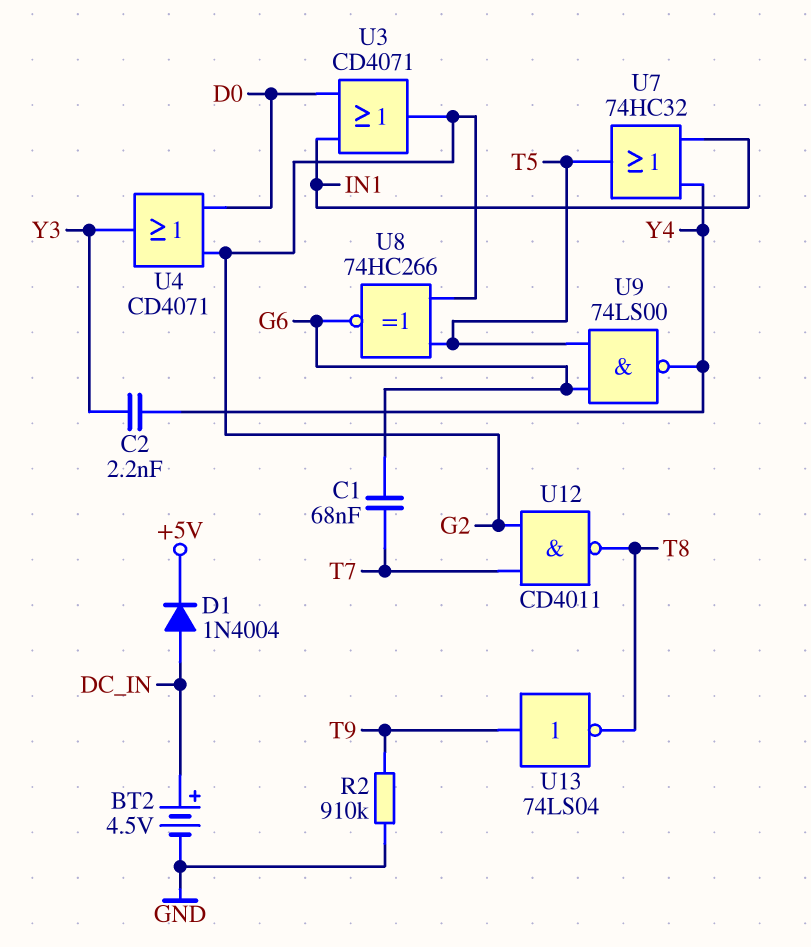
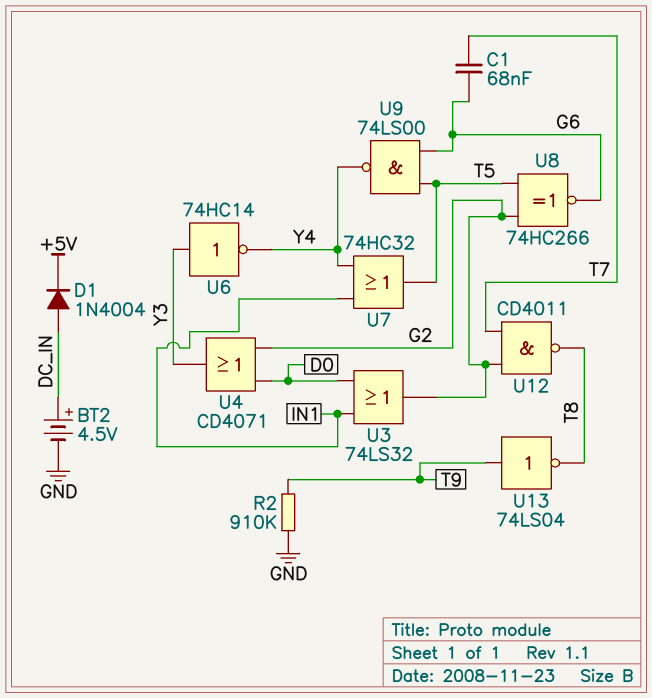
C2: 2.2nF (Y3, Y4) -> none
U3: OR CD4071 (in D0, in IN1, out G2) -> OR 74LS32 (in D0, in IN1, out G2)
U6: none -> NOT 74HC14 (in Y3, out Y4)

